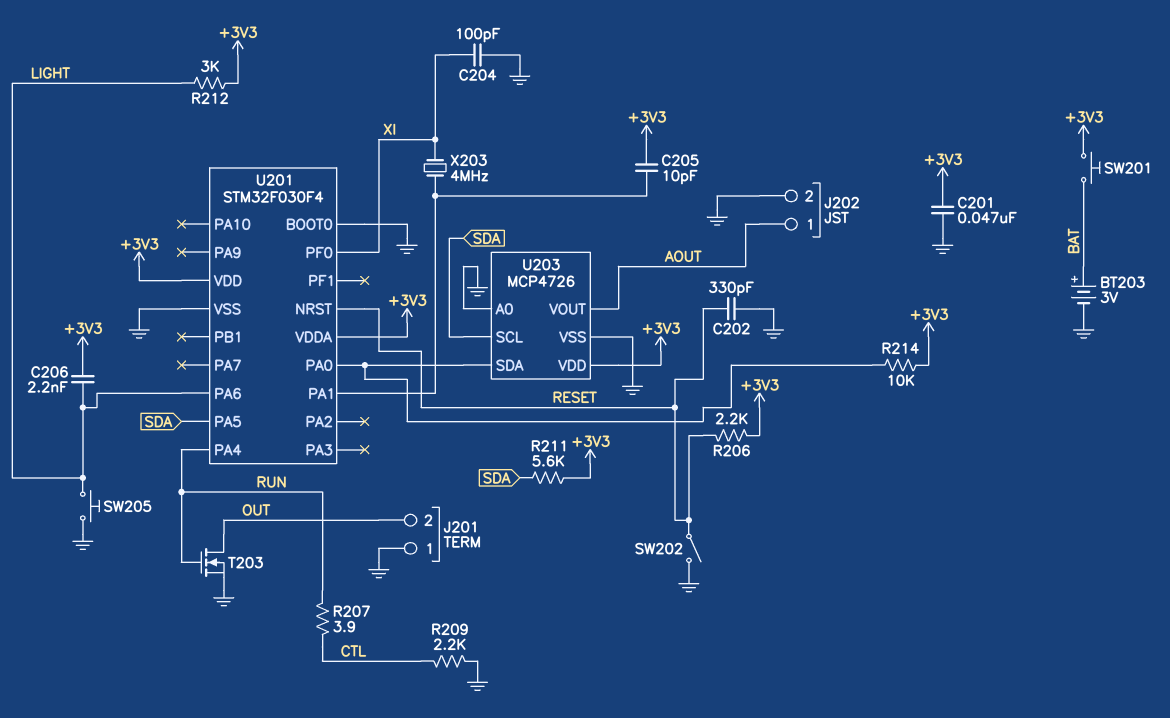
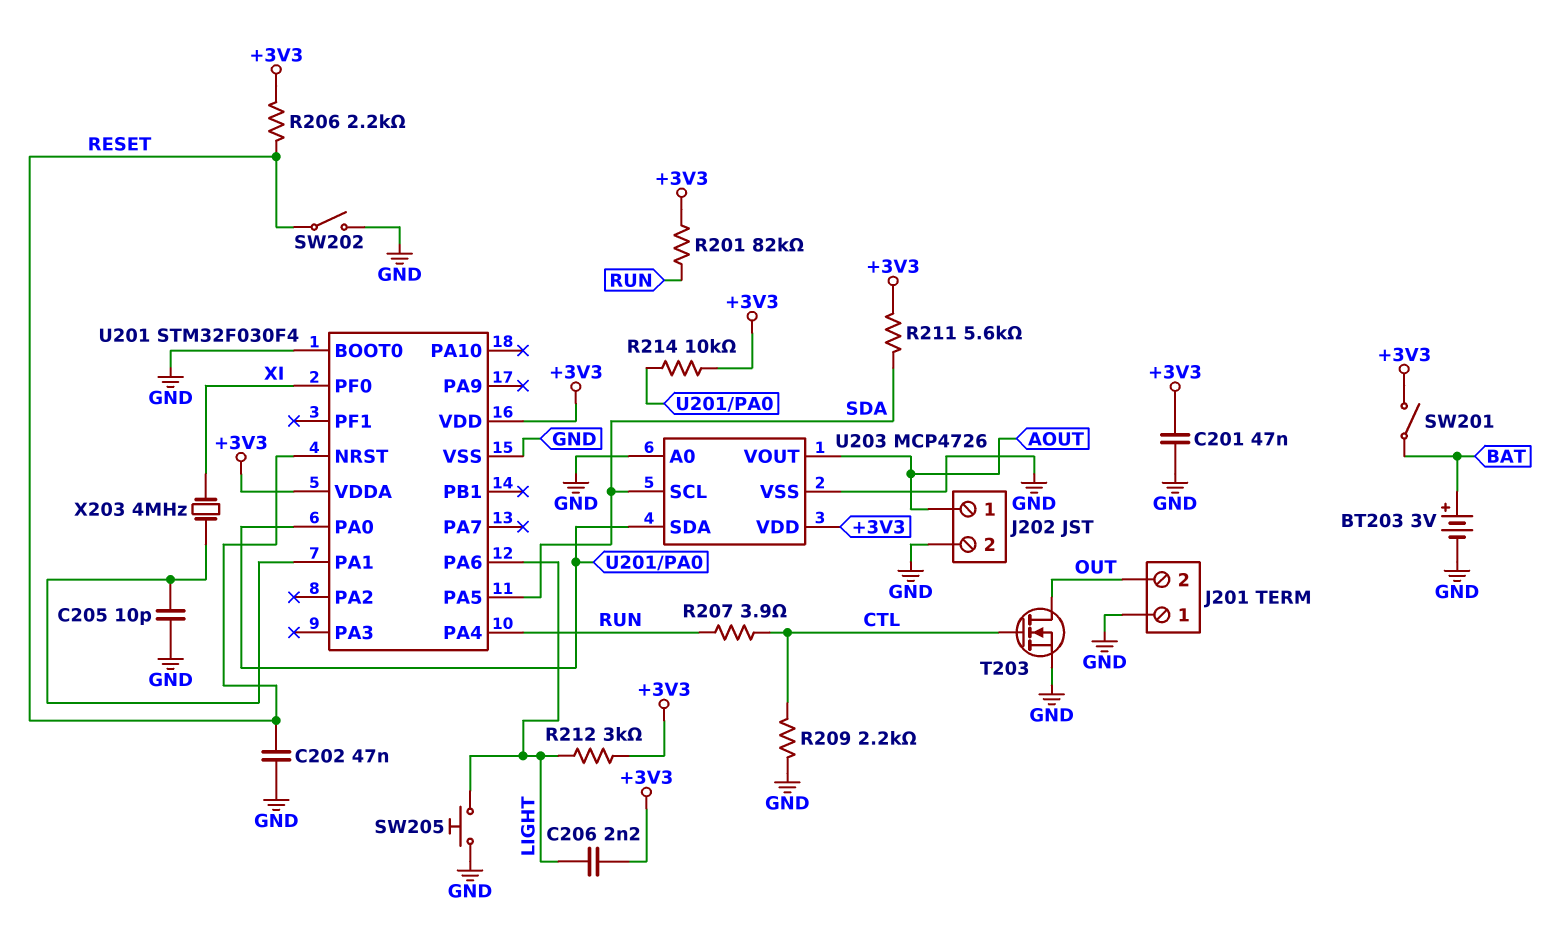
C202: 330pF (GND, RESET) -> 47nF (GND, RESET)
C204: 100pF (GND, XI) -> none
C205: 10pF (+3V3, U201/PA1) -> 10pF (GND, U201/PA1)
R201: none -> 82k (+3V3, RUN)
SW201: button (+3V3, BAT) -> switch (+3V3, BAT)
T203: NMOS (G RUN, D OUT, S GND) -> NMOS (G CTL, D OUT, S GND)

